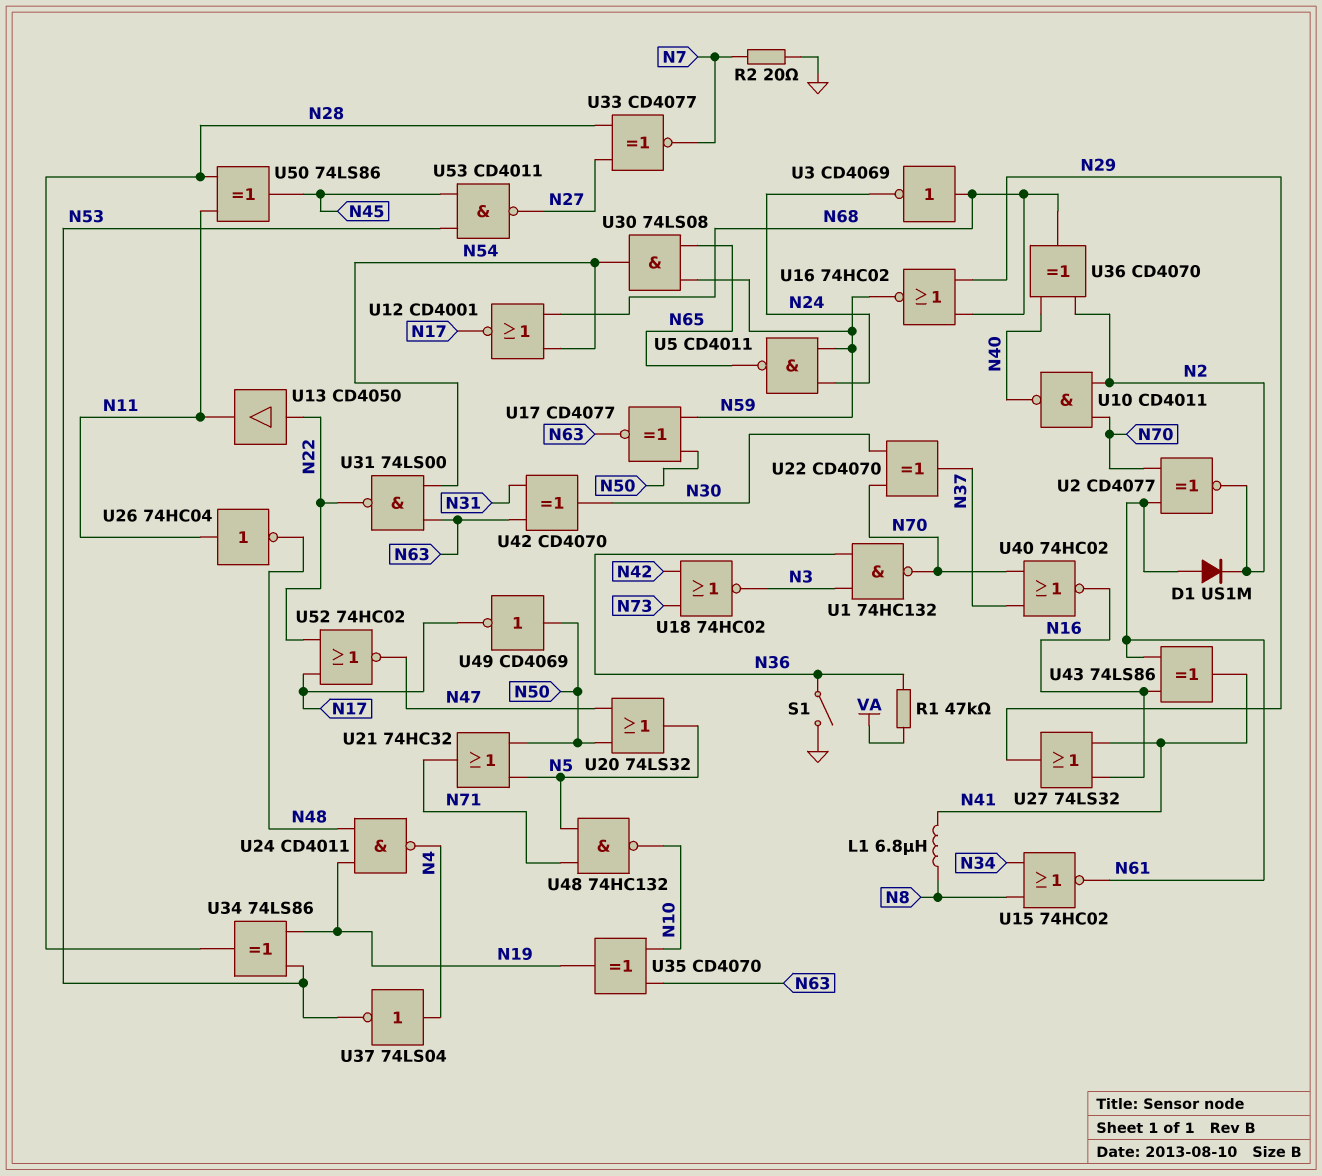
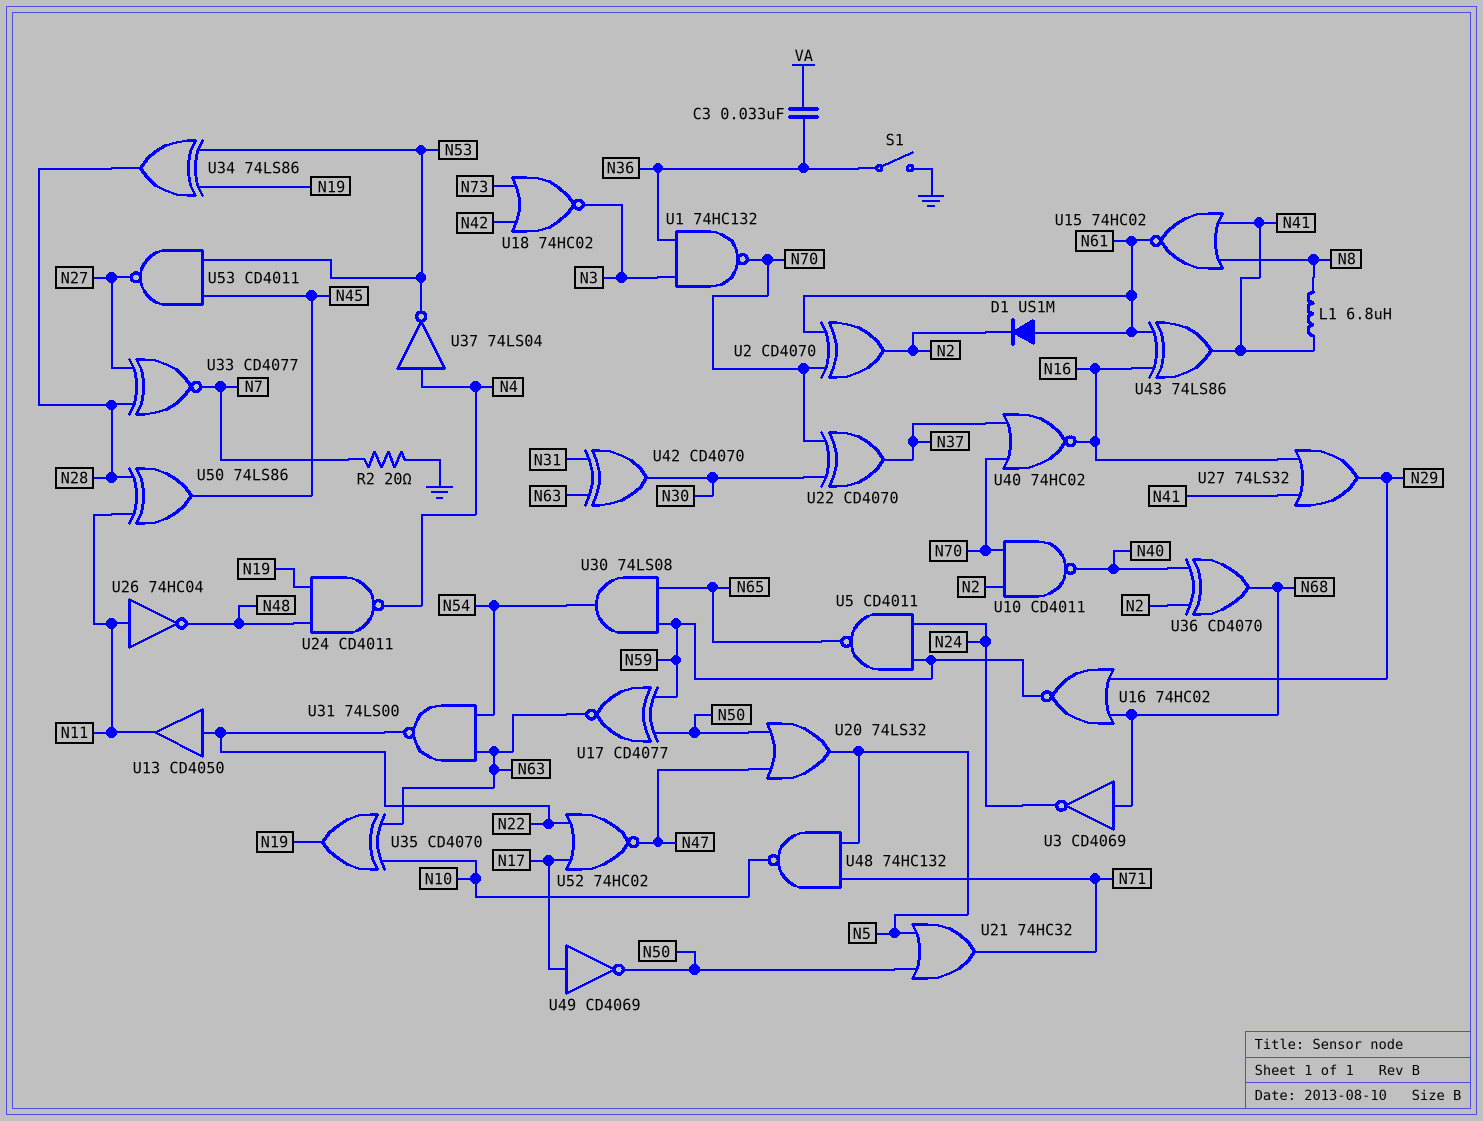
C3: none -> 33nF (N36, VA)
R1: 47k (N36, VA) -> none
U2: XNOR CD4077 (in N61, in N70, out N2) -> XOR CD4070 (in N61, in N70, out N2)
U12: NOR CD4001 (in N54, in N68, out N17) -> none
U15: NOR 74HC02 (in N8, in N34, out N61) -> NOR 74HC02 (in N8, in N41, out N61)
U49: NOT CD4069 (in N50, out N17) -> NOT CD4069 (in N17, out N50)

